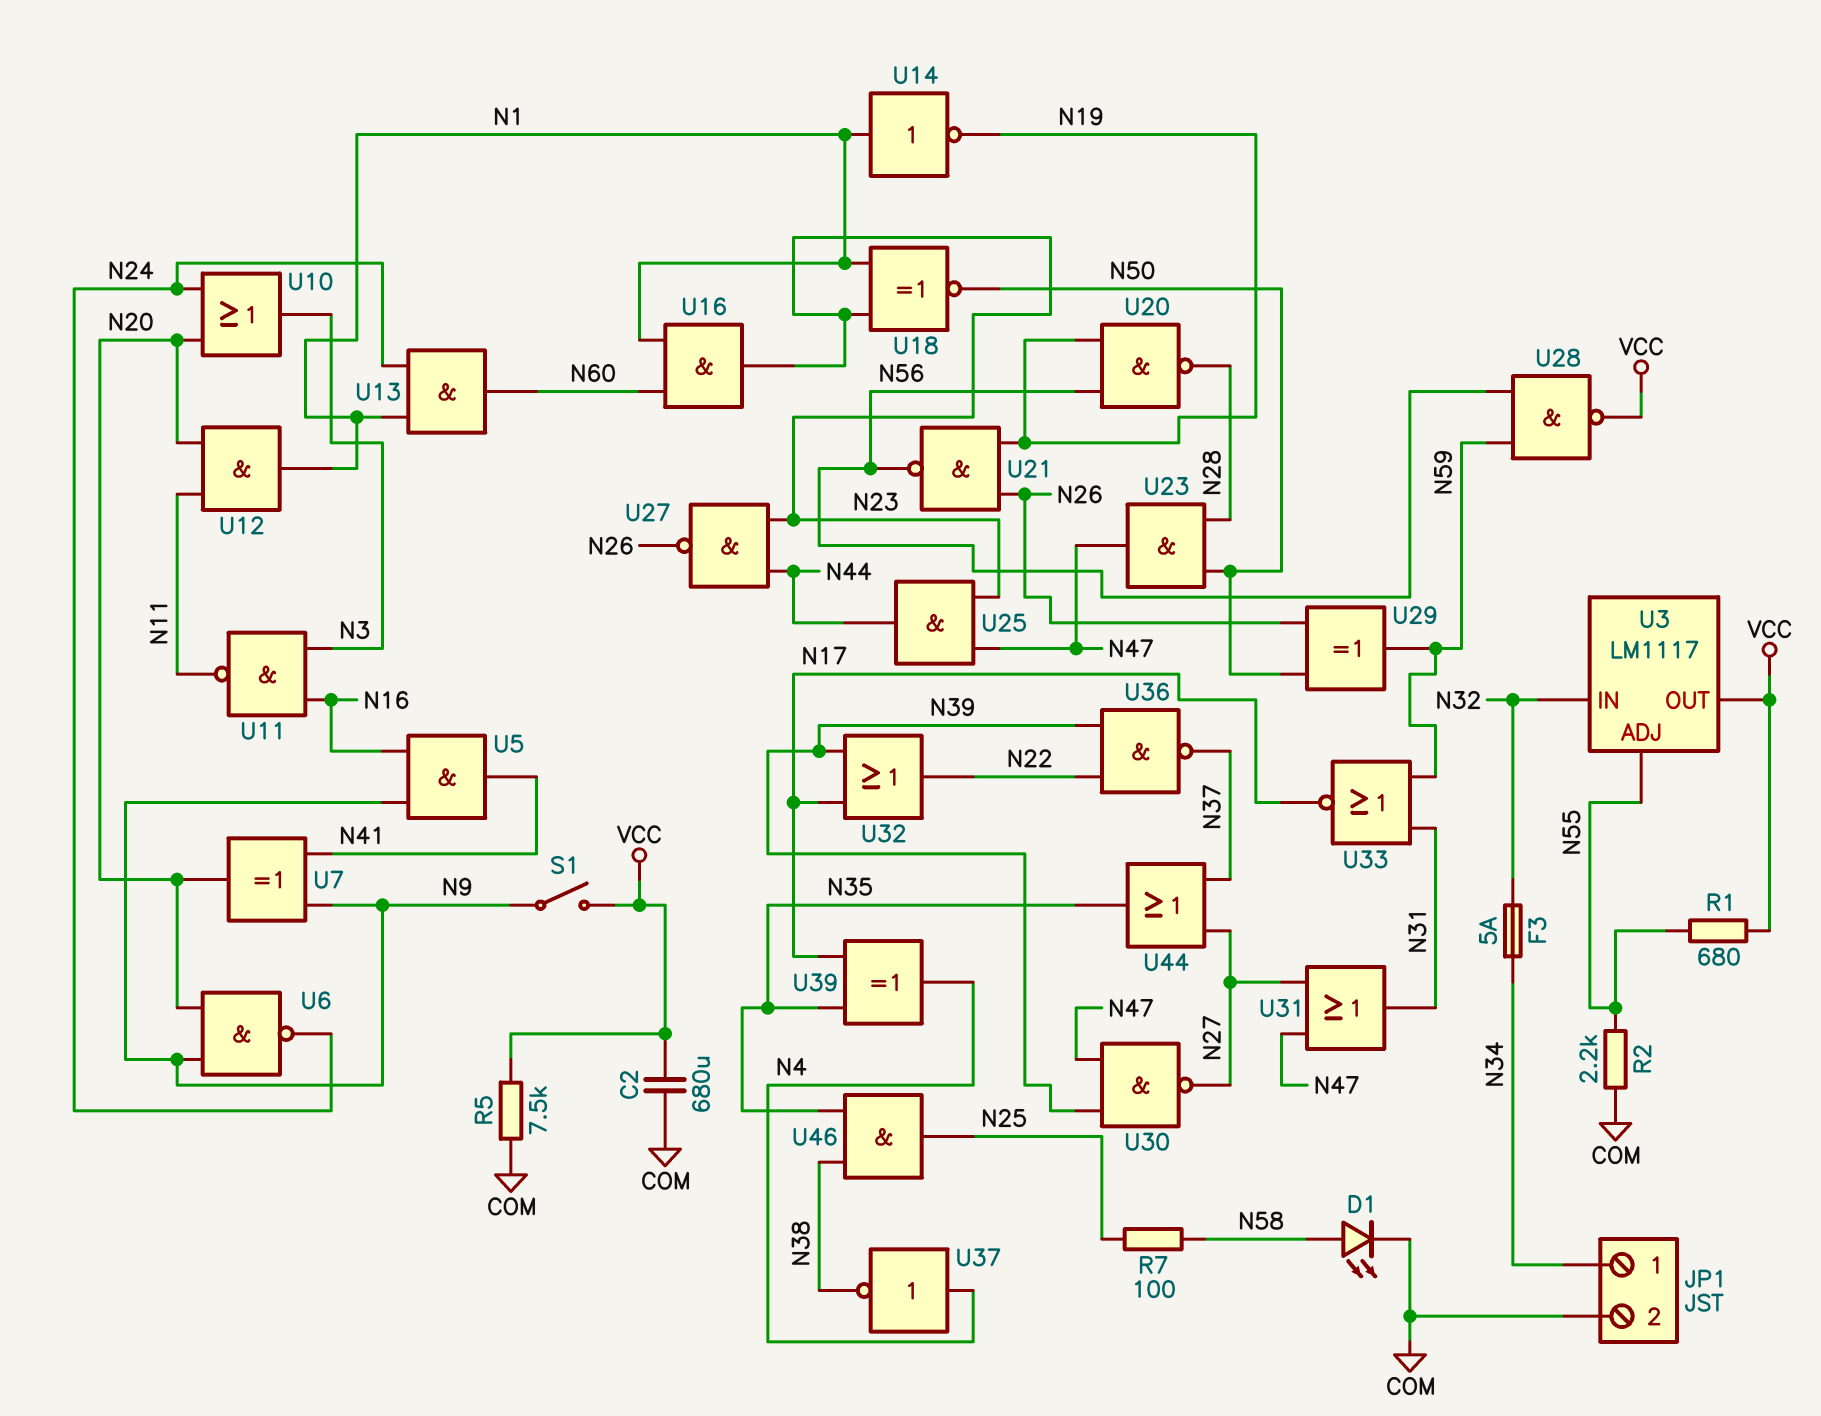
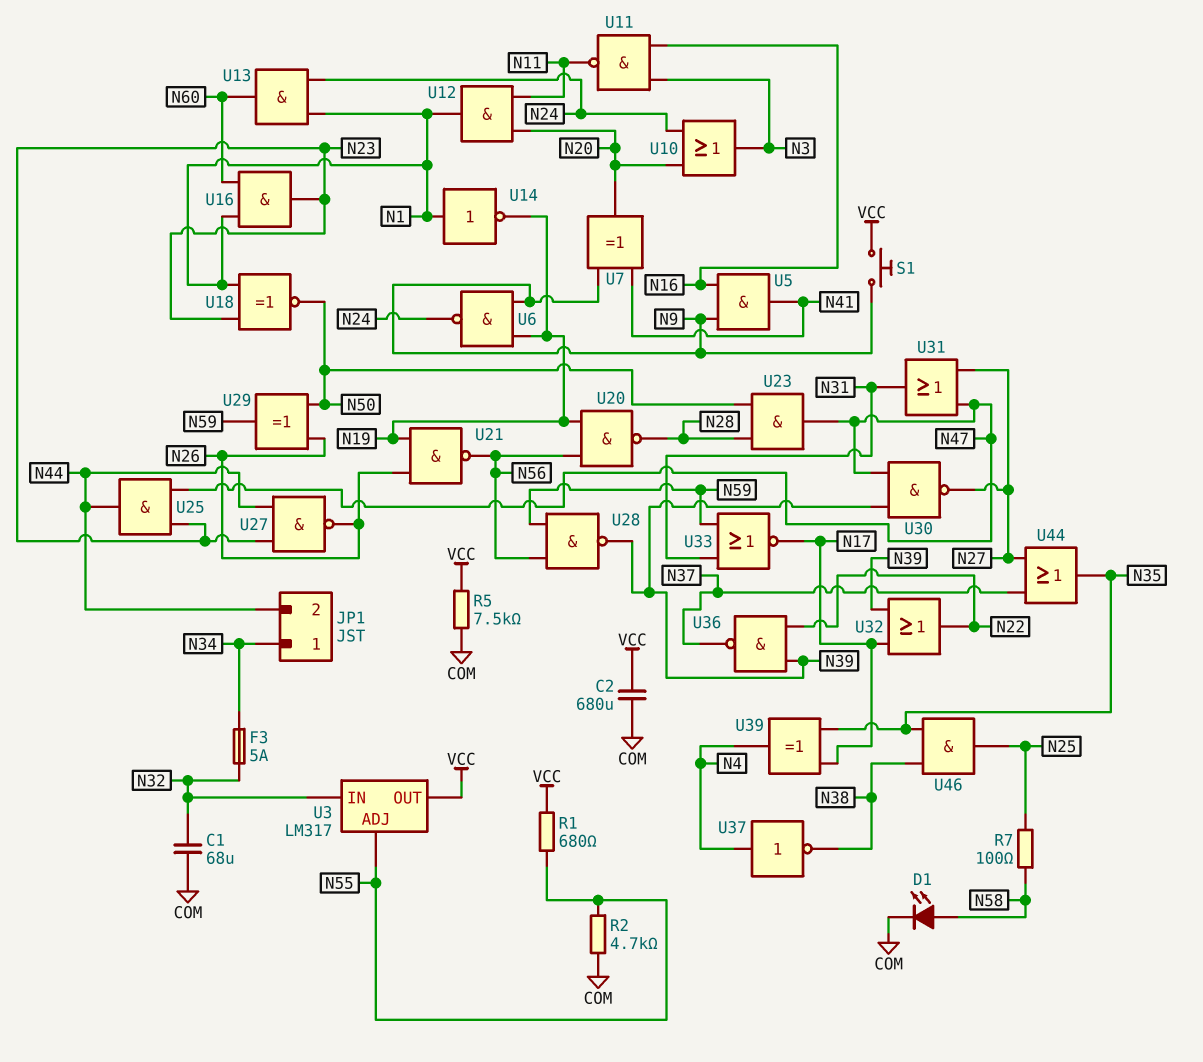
C1: none -> 68uF (COM, N32)
JP1 pin 2: COM -> N44
R2: 2.2k (COM, N55) -> 4.7k (COM, N55)
S1: switch (N9, VCC) -> button (N9, VCC)
U3: LM1117 -> LM317
U6: NAND (in N9, in N20, out N24) -> NAND (in N9, in N19, out N24)
U28: NAND (in N56, in N59, out VCC) -> NAND (in N56, in N59, out N39)

